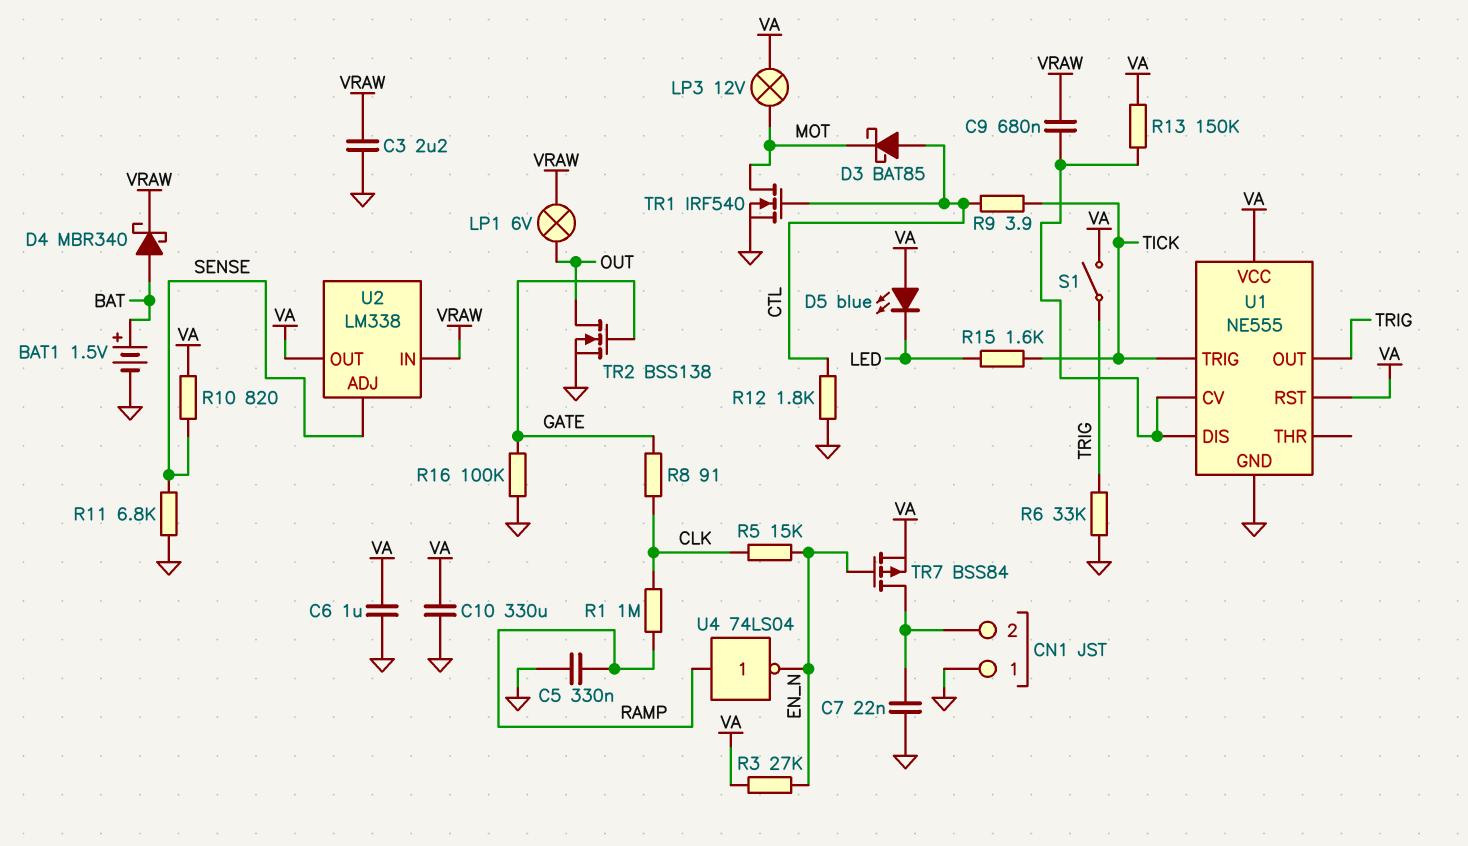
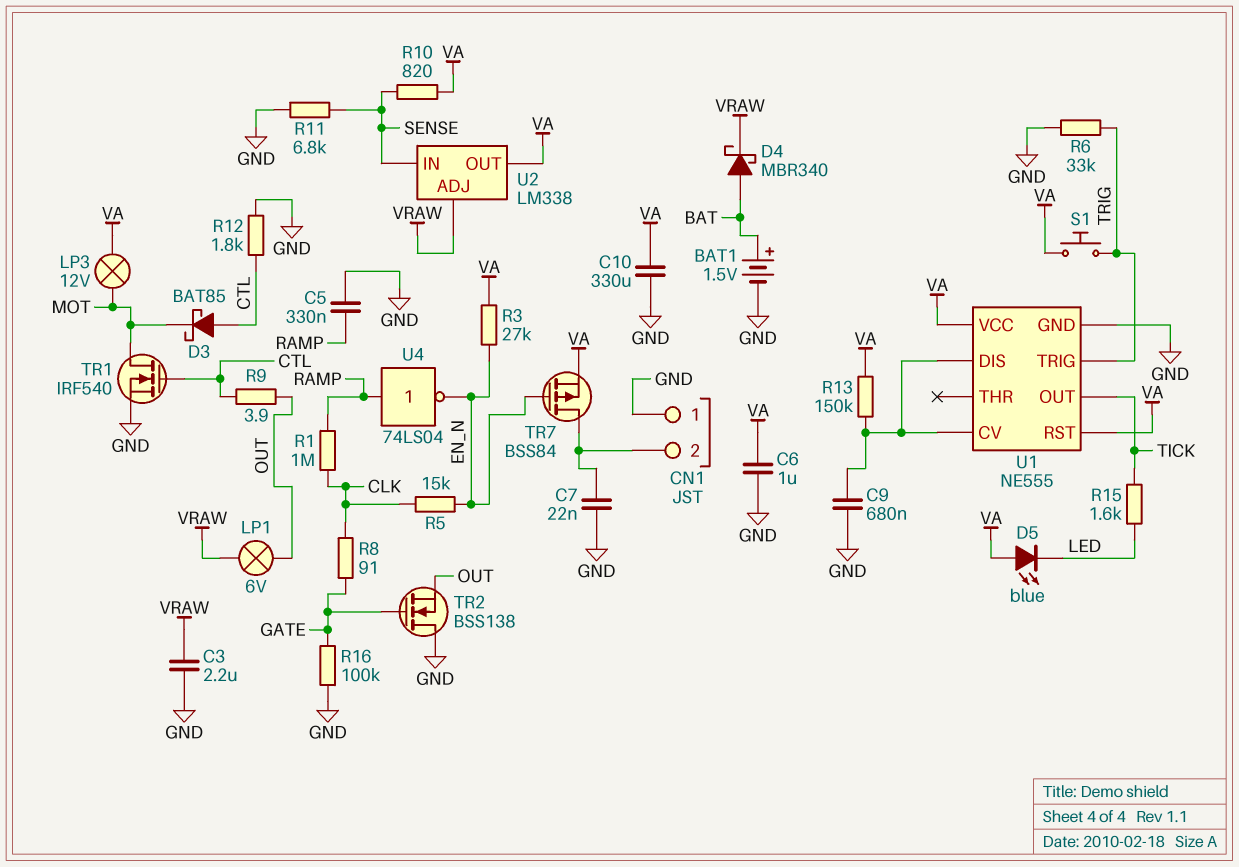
C9: 680nF (U1/CV, VRAW) -> 680nF (GND, U1/CV)
R9: 3.9 (CTL, TICK) -> 3.9 (CTL, OUT)
S1: switch (TRIG, VA) -> button (TRIG, VA)
TR2: NMOS BSS138 (G GATE, D OUT, S GND) -> NMOS BSS138 (G GATE, D GND, S OUT)
U1 pin OUT: TRIG -> TICK
U1 pin TRIG: TICK -> TRIG
U2 pin ADJ: SENSE -> VRAW
U2 pin IN: VRAW -> SENSE

